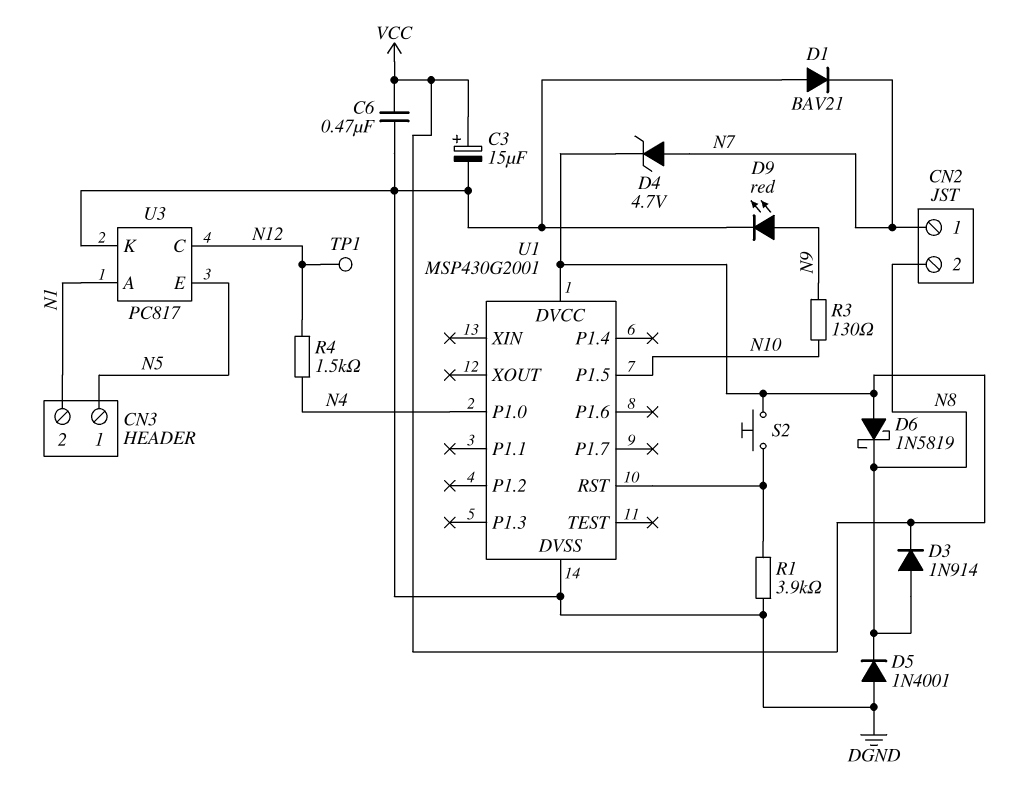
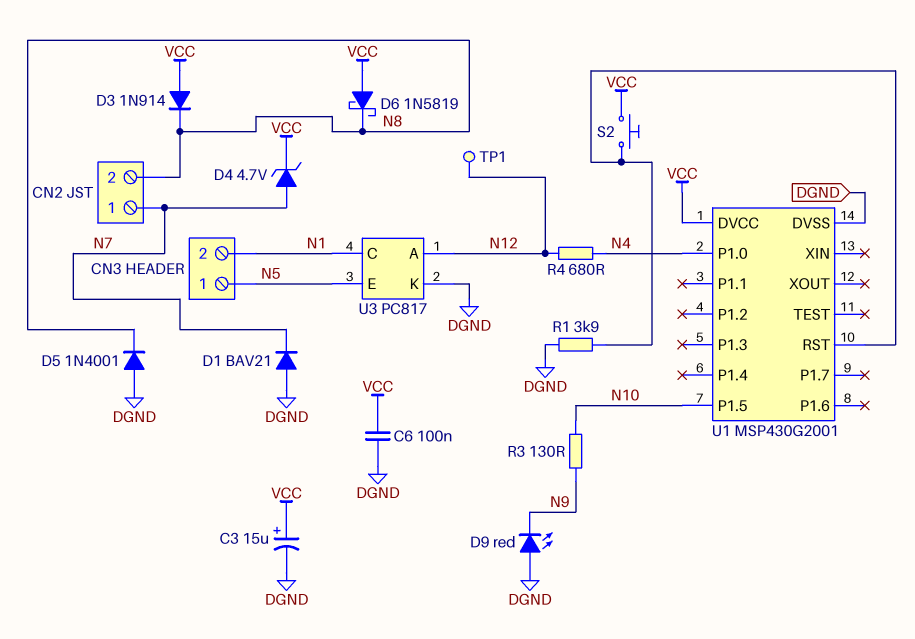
C6: 470nF (DGND, VCC) -> 100nF (DGND, VCC)
D3: diode 1N914 (A N8, K VCC) -> diode 1N914 (A VCC, K N8)
D9: LED red (A N9, K DGND) -> LED red (A DGND, K N9)
R4: 1.5k (N4, N12) -> 680 (N4, N12)
U3 pin A: N1 -> N12
U3 pin C: N12 -> N1

